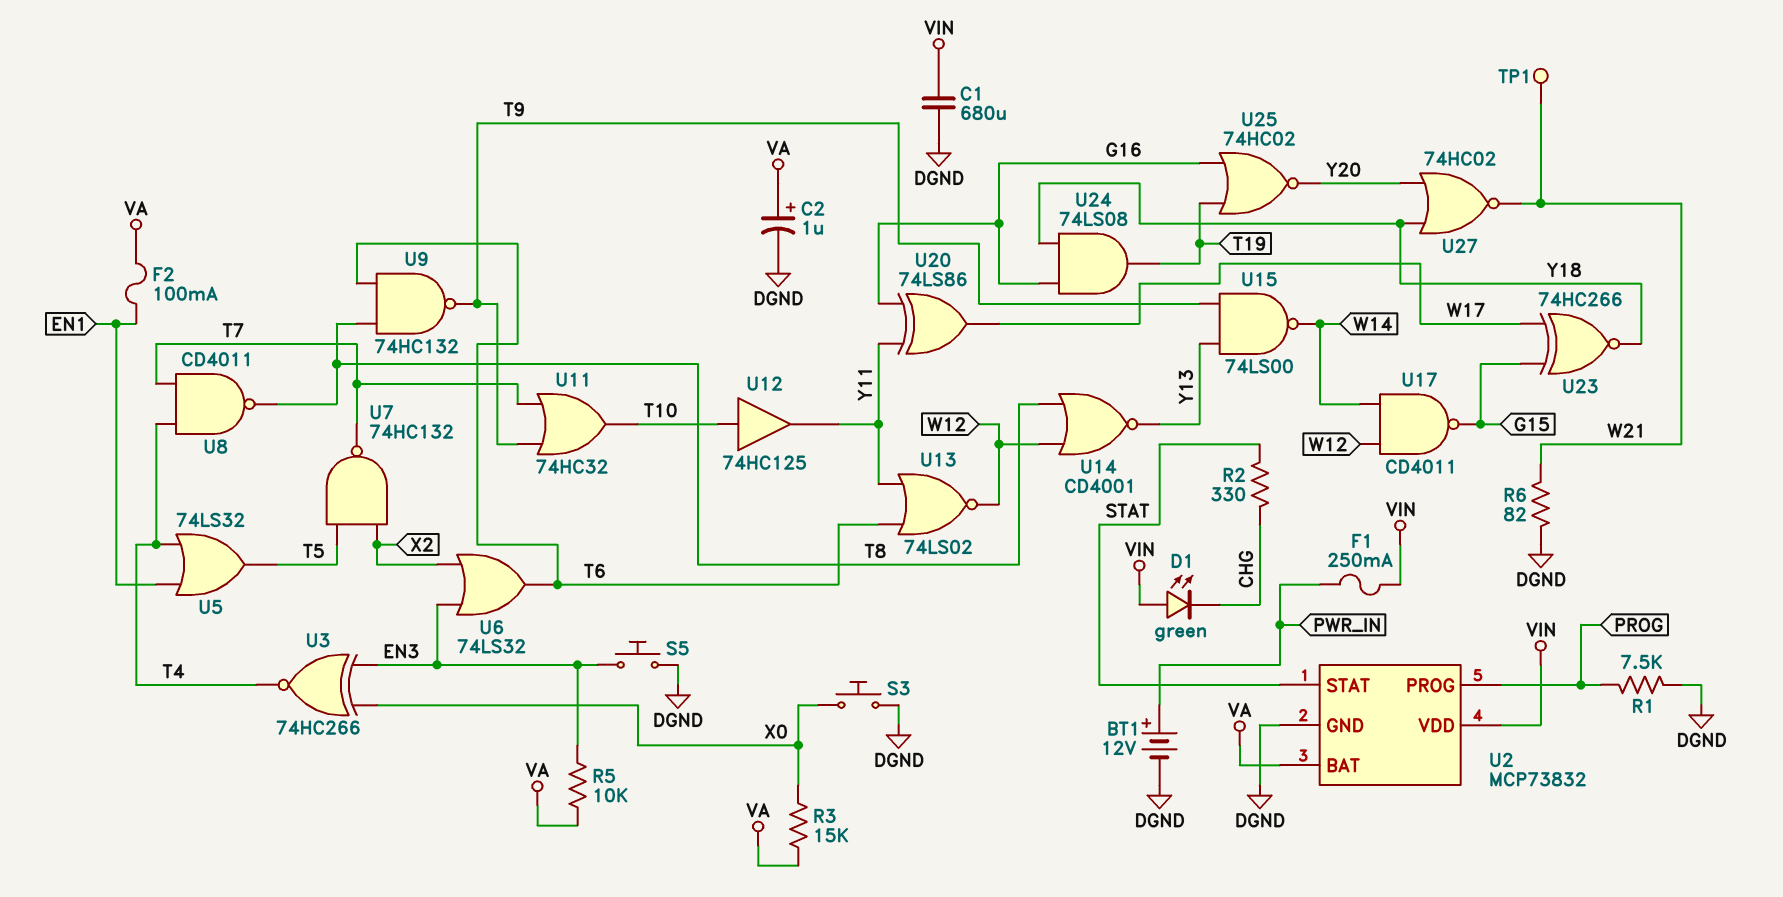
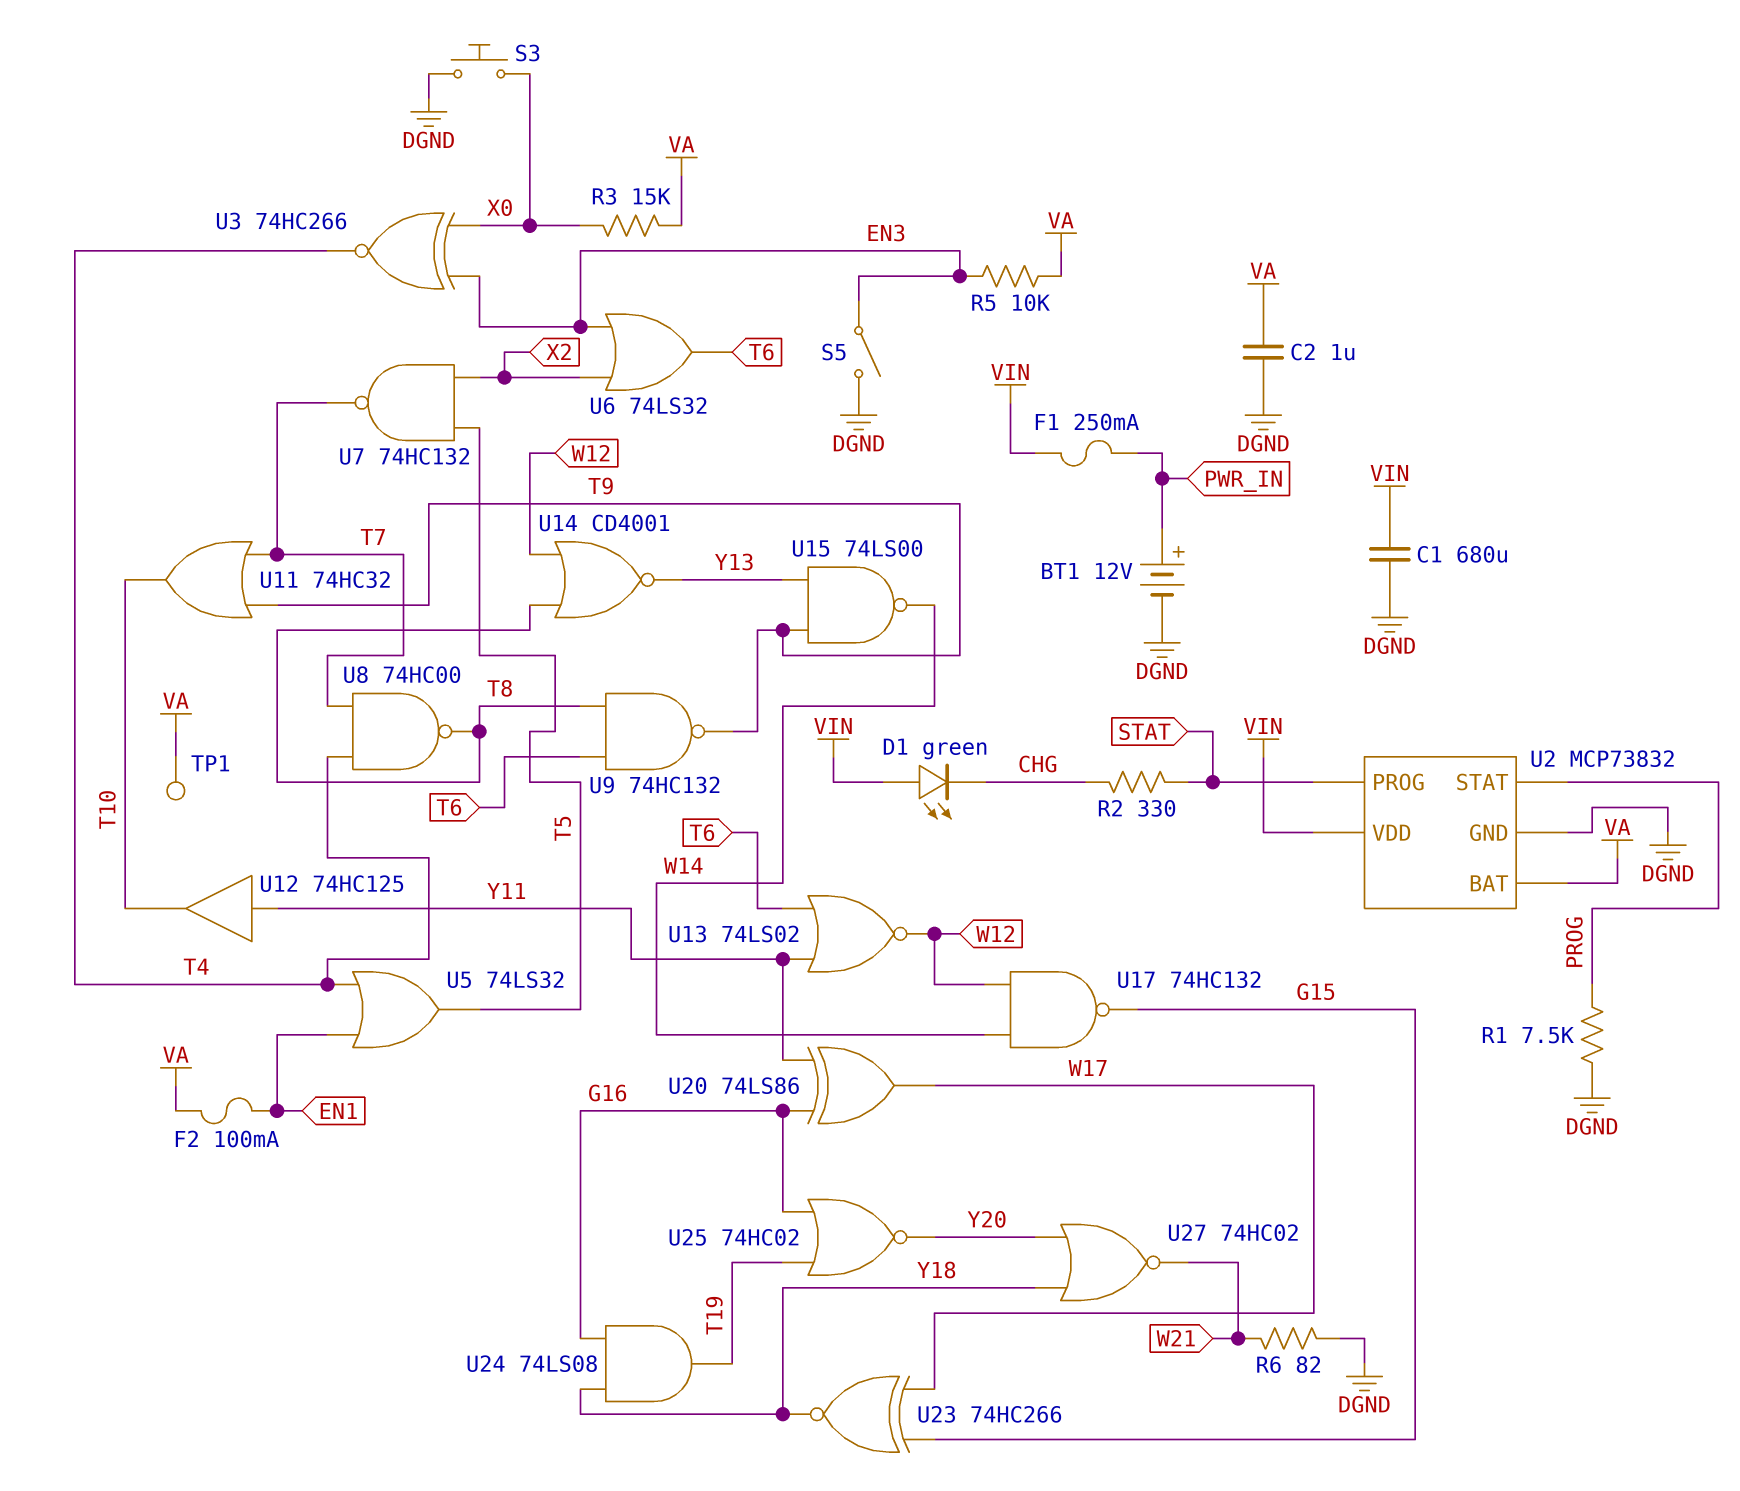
C2: 1uF (plus VA, minus DGND) -> 1uF (DGND, VA)
S5: button (DGND, EN3) -> switch (DGND, EN3)
TP1: test point (W21) -> test point (VA)
U2 pin PROG: PROG -> STAT
U2 pin STAT: STAT -> PROG
U8: NAND CD4011 (in T4, in T7, out T8) -> NAND 74HC00 (in T4, in T7, out T8)
U12: buffer 74HC125 (in T10, out Y11) -> buffer 74HC125 (in Y11, out T10)
U17: NAND CD4011 (in W12, in W14, out G15) -> NAND 74HC132 (in W12, in W14, out G15)

